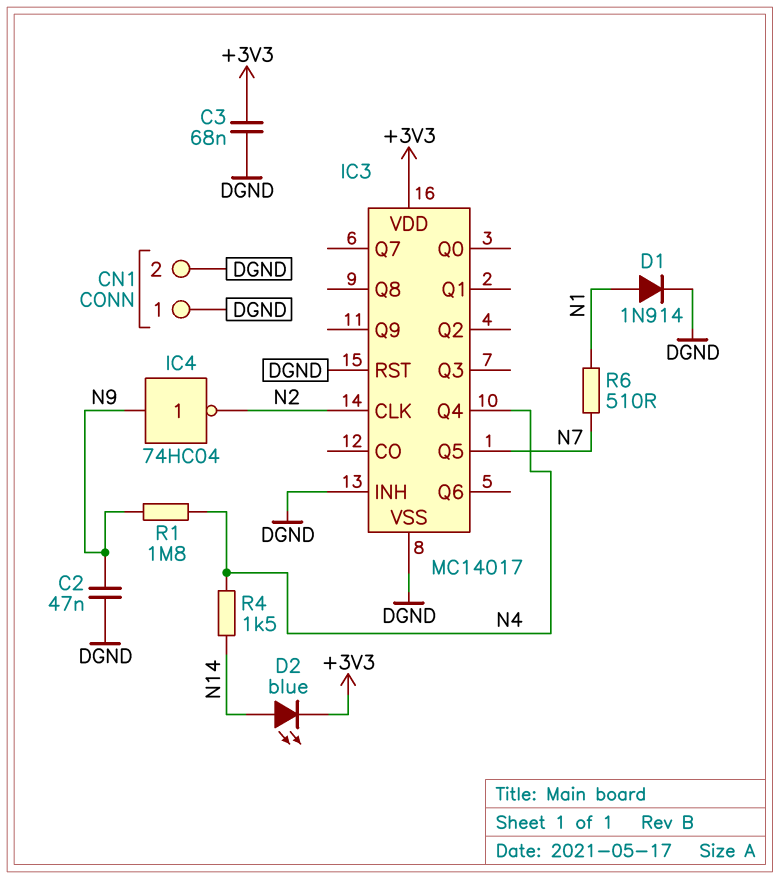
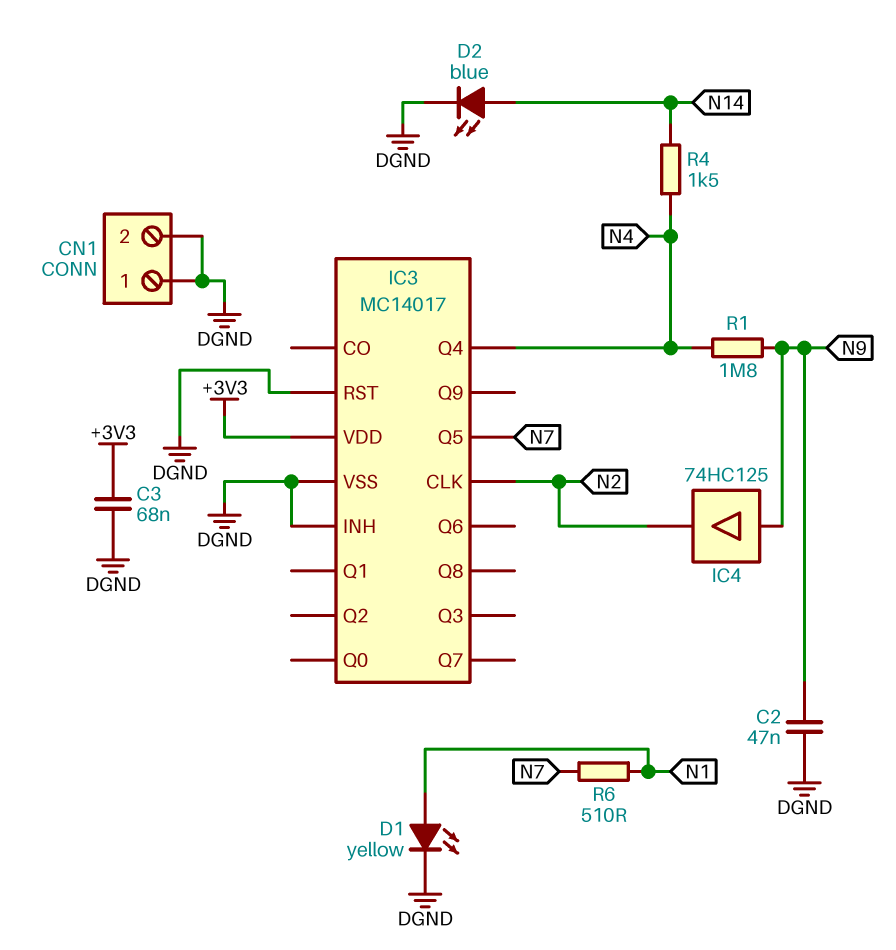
D1: diode 1N914 (A N1, K DGND) -> LED yellow (A N1, K DGND)
D2: LED blue (A N14, K +3V3) -> LED blue (A N14, K DGND)
IC4: NOT 74HC04 (in N9, out N2) -> buffer 74HC125 (in N9, out N2)

